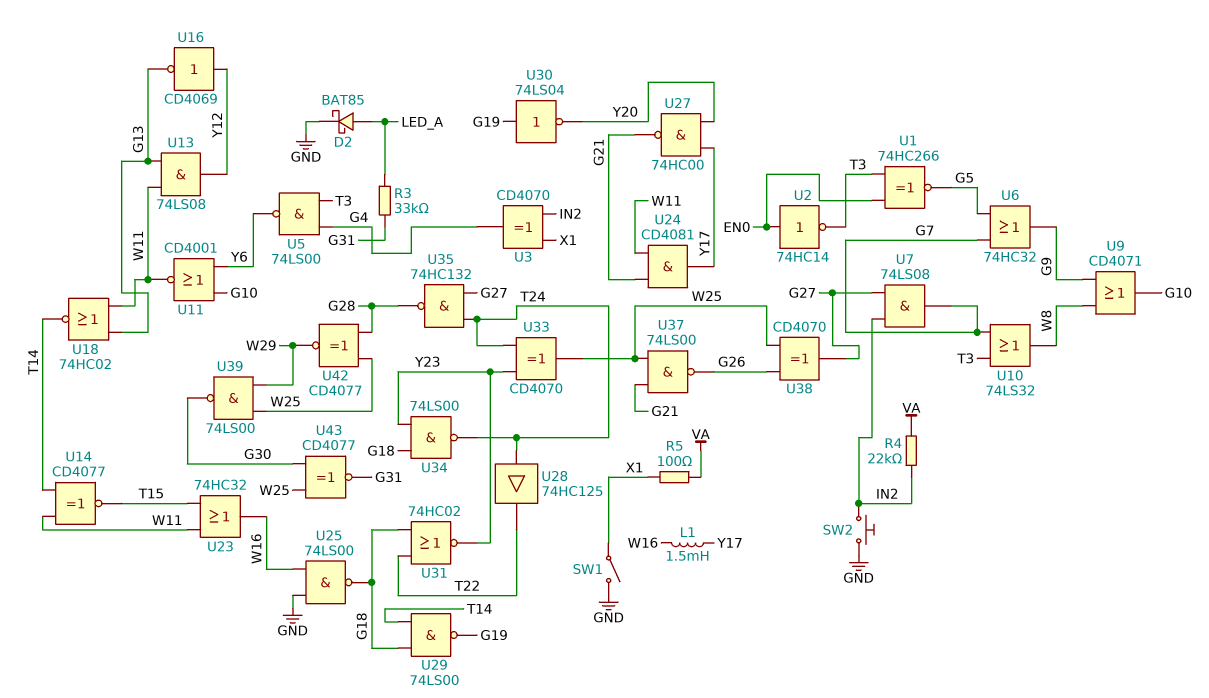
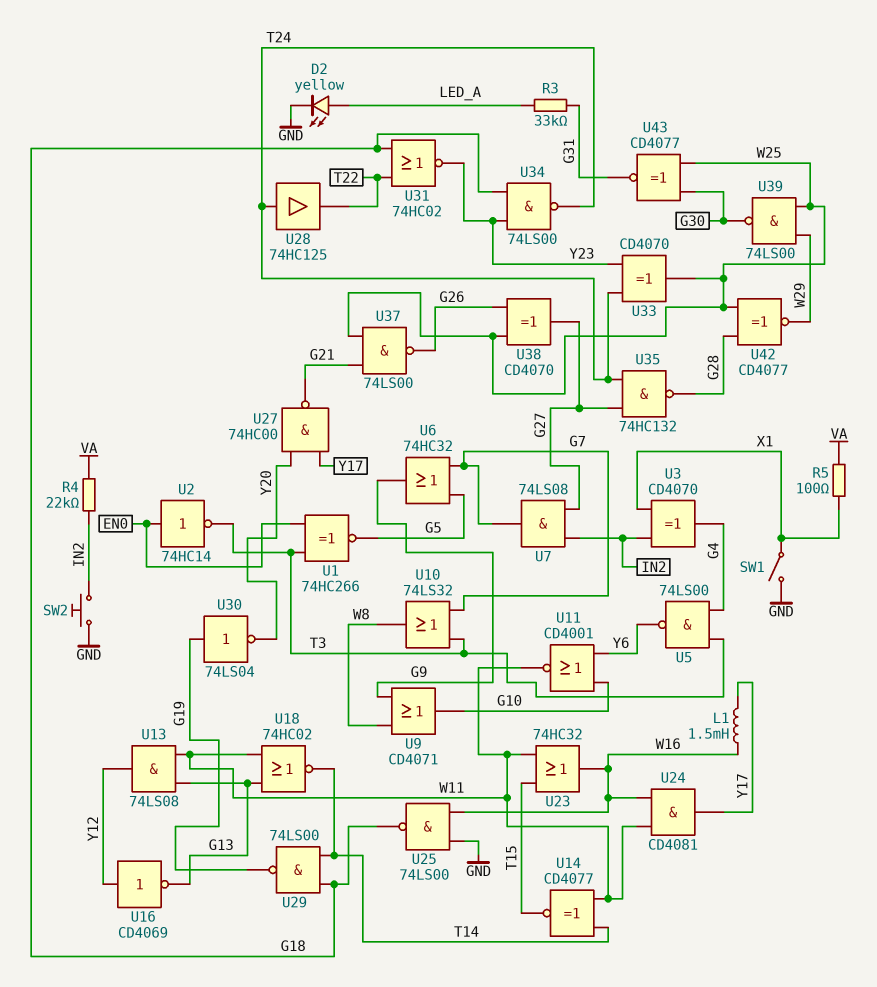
D2: schottky BAT85 (A LED_A, K GND) -> LED yellow (A LED_A, K GND)
U24: AND CD4081 (in G21, in W11, out Y17) -> AND CD4081 (in W11, in W16, out Y17)

